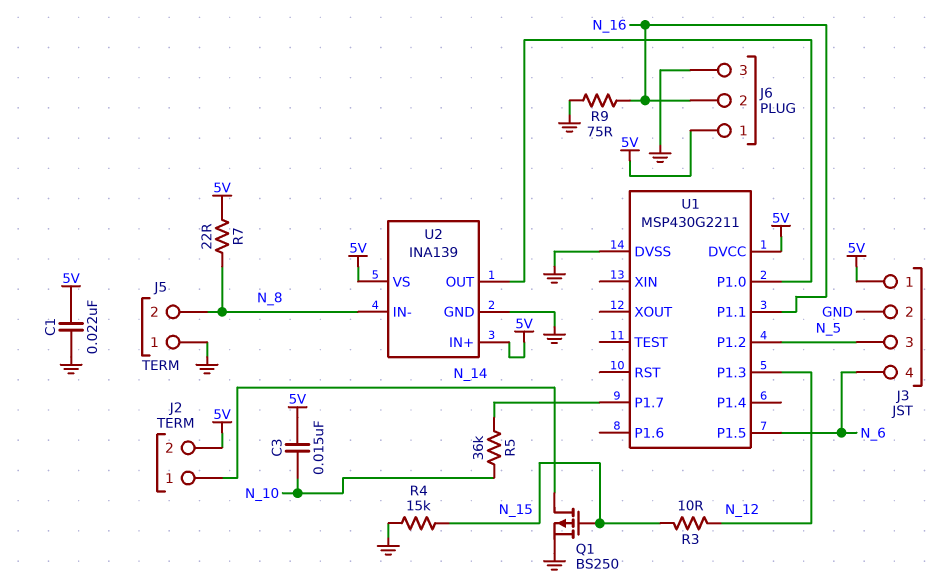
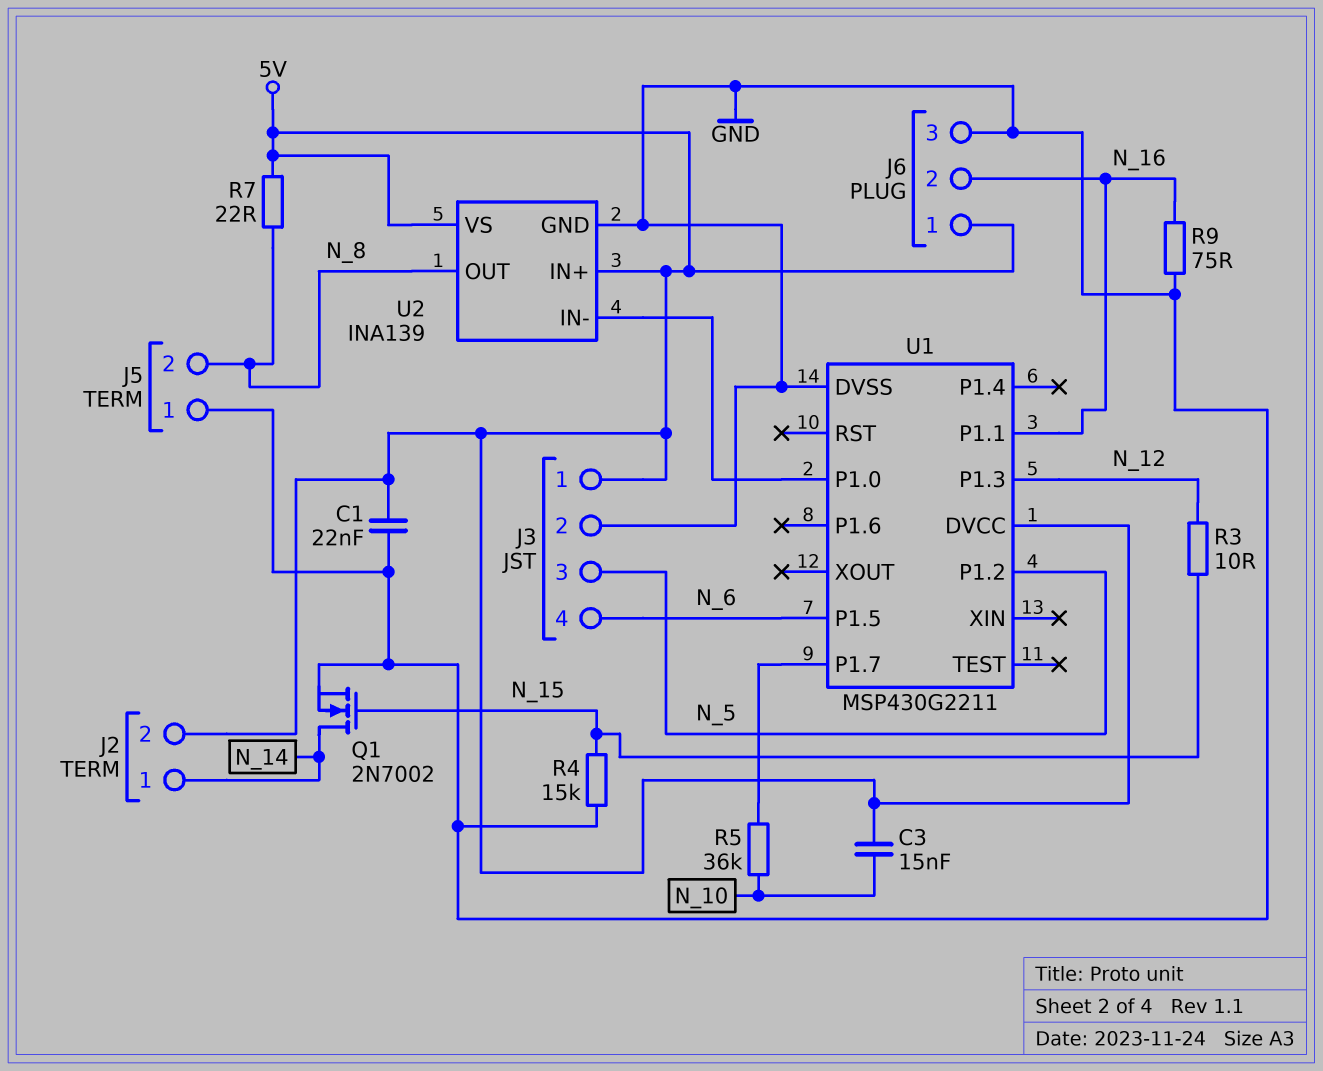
Q1: PMOS BS250 (G N_15, D N_14, S GND) -> NMOS 2N7002 (G N_15, D N_14, S GND)
U2 pin IN-: N_8 -> U1/P1.0
U2 pin OUT: U1/P1.0 -> N_8

